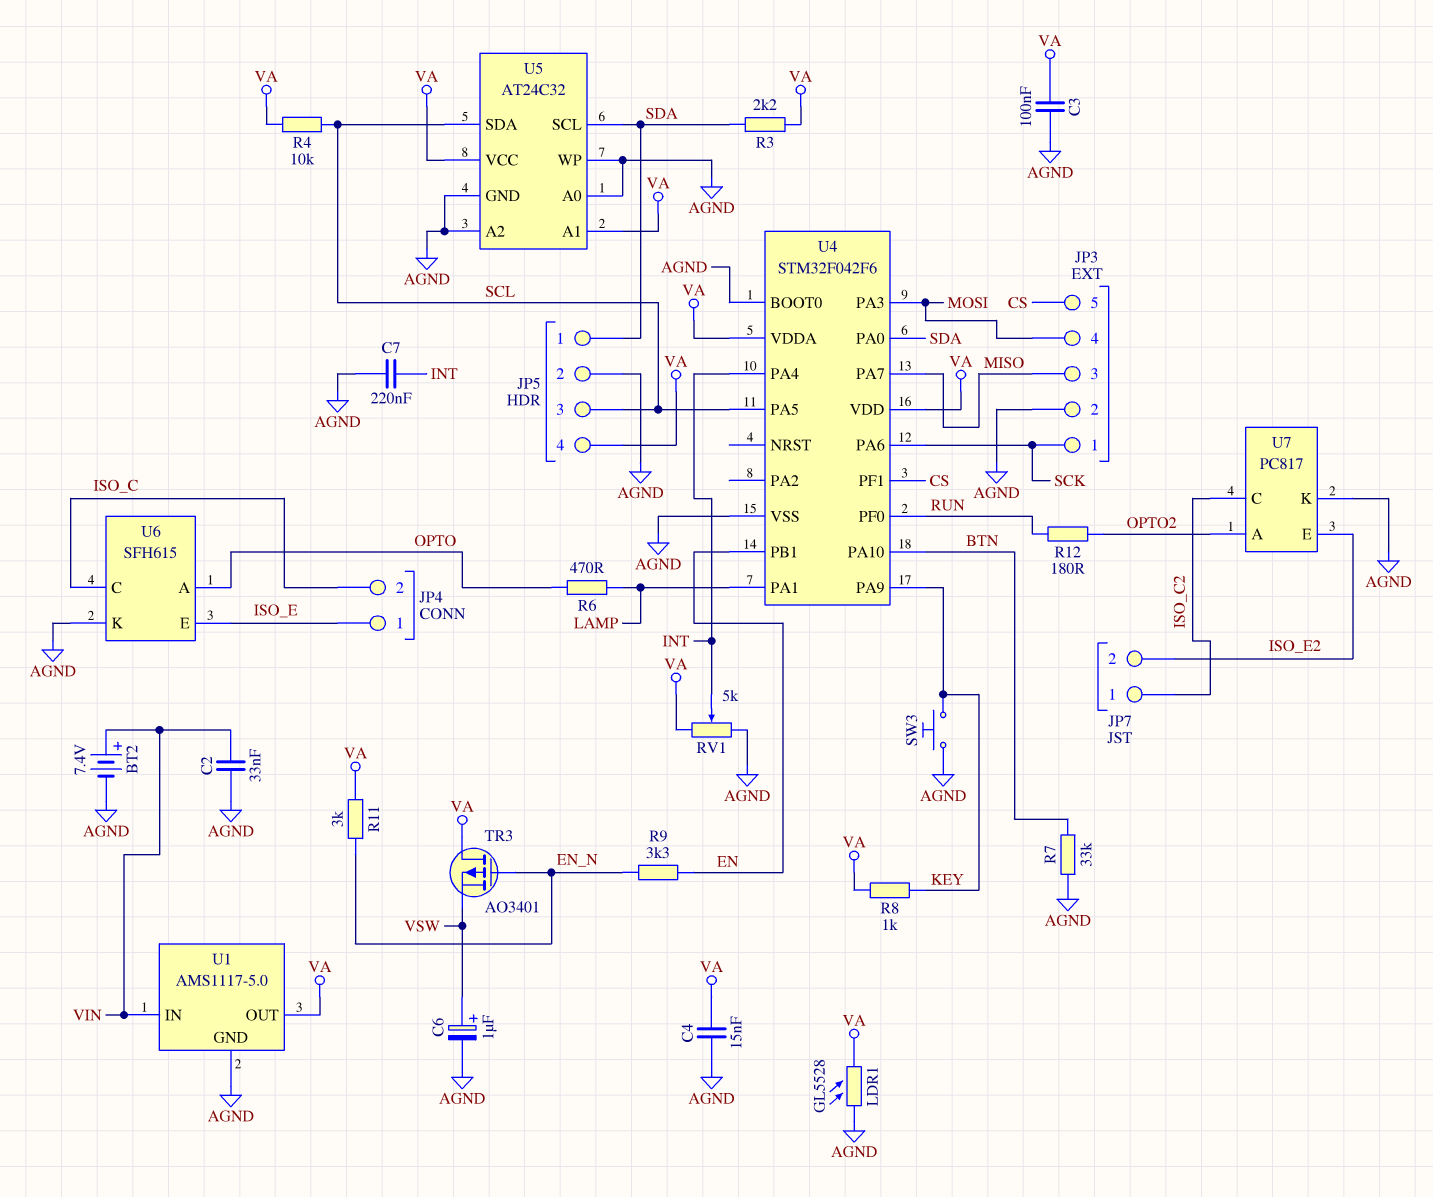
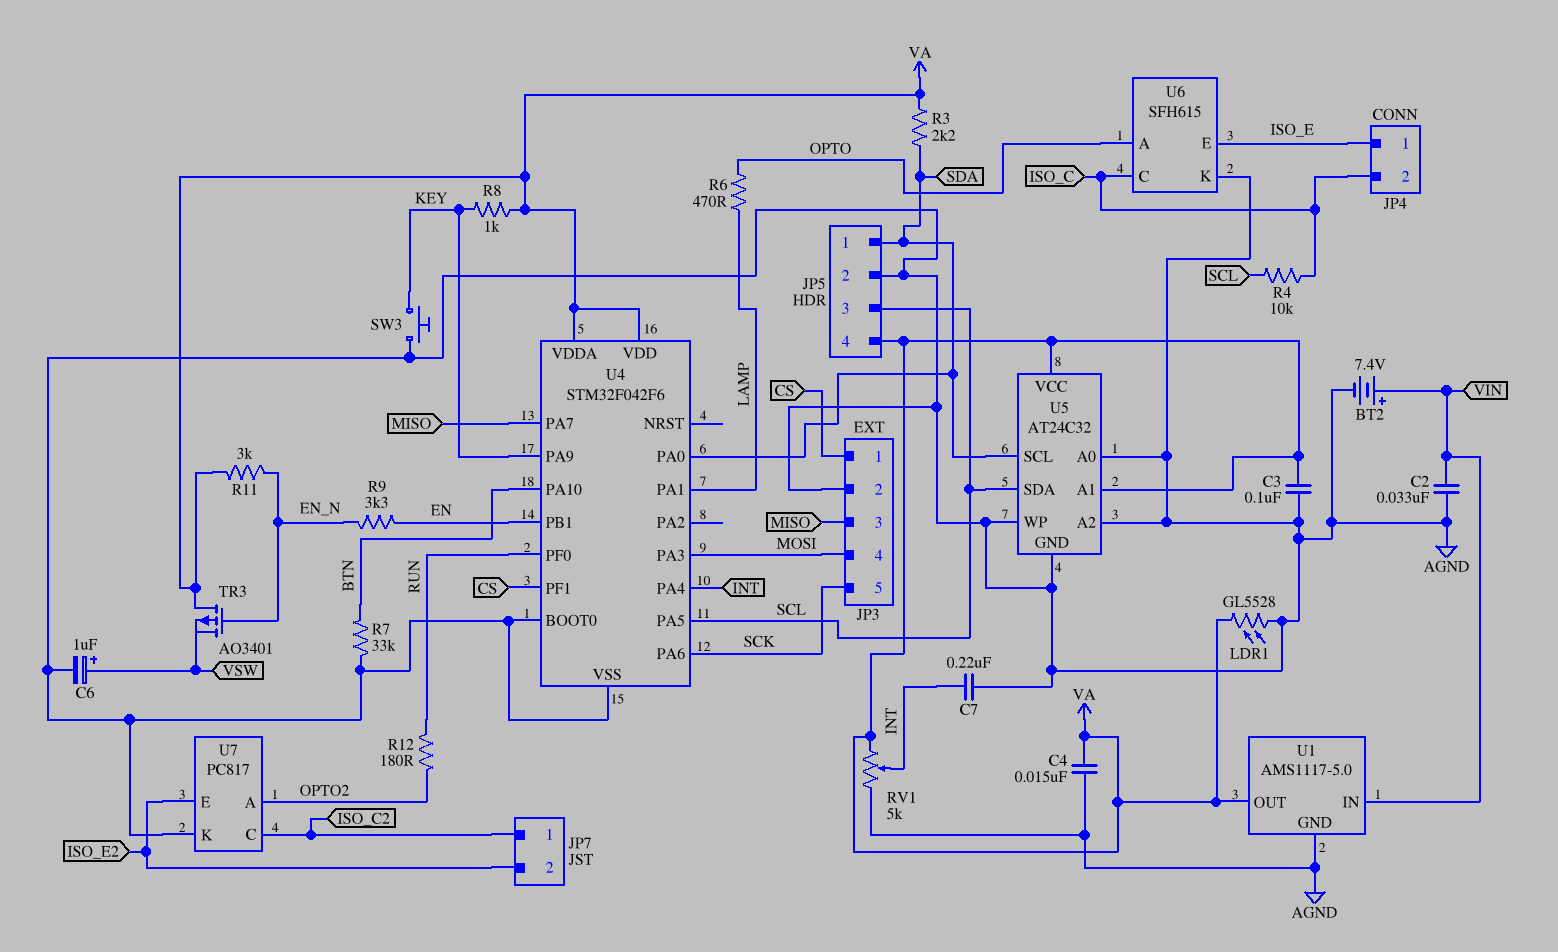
JP3 pin 1: SCK -> CS
JP3 pin 5: CS -> SCK
R4: 10k (SCL, VA) -> 10k (ISO_C, SCL)

